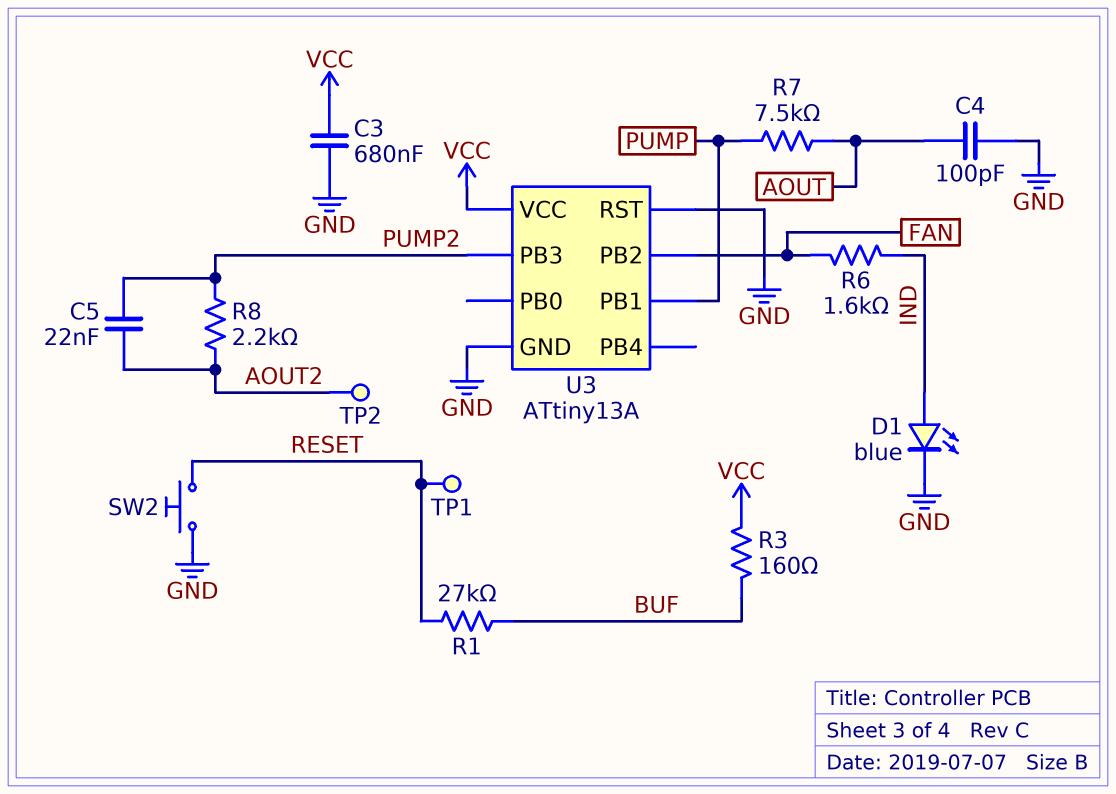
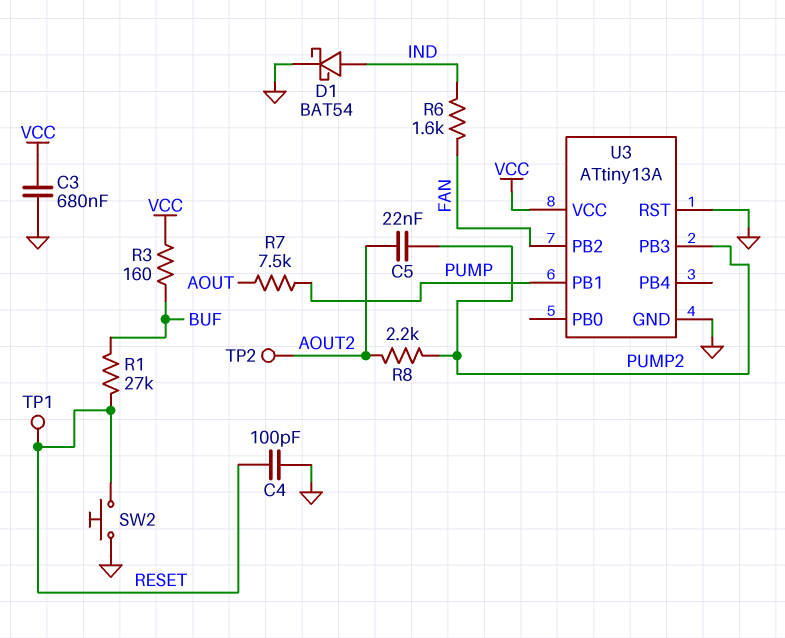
C4: 100pF (AOUT, GND) -> 100pF (GND, RESET)
D1: LED blue (A IND, K GND) -> schottky BAT54 (A IND, K GND)

